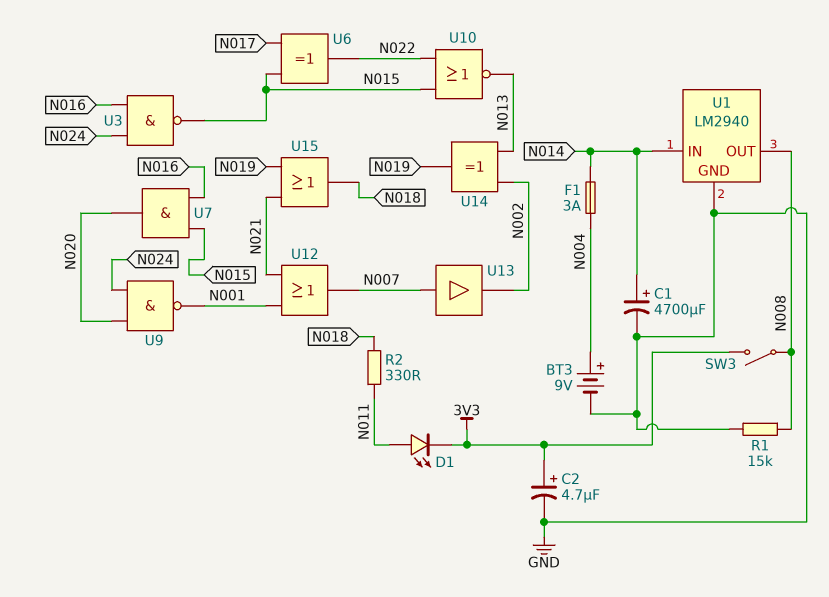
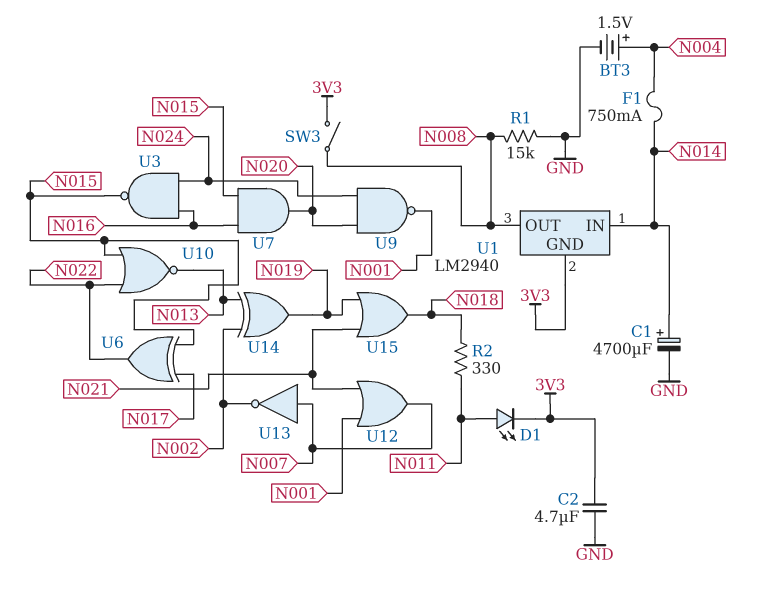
BT3: 9V (plus N004, minus GND) -> 1.5V (plus N004, minus GND)
C2: 4.7uF (plus 3V3, minus GND) -> 4.7uF (3V3, GND)
F1: 3A (N004, N014) -> 750mA (N004, N014)
U1 pin GND: GND -> 3V3
U13: buffer (in N007, out N002) -> NOT (in N007, out N002)

